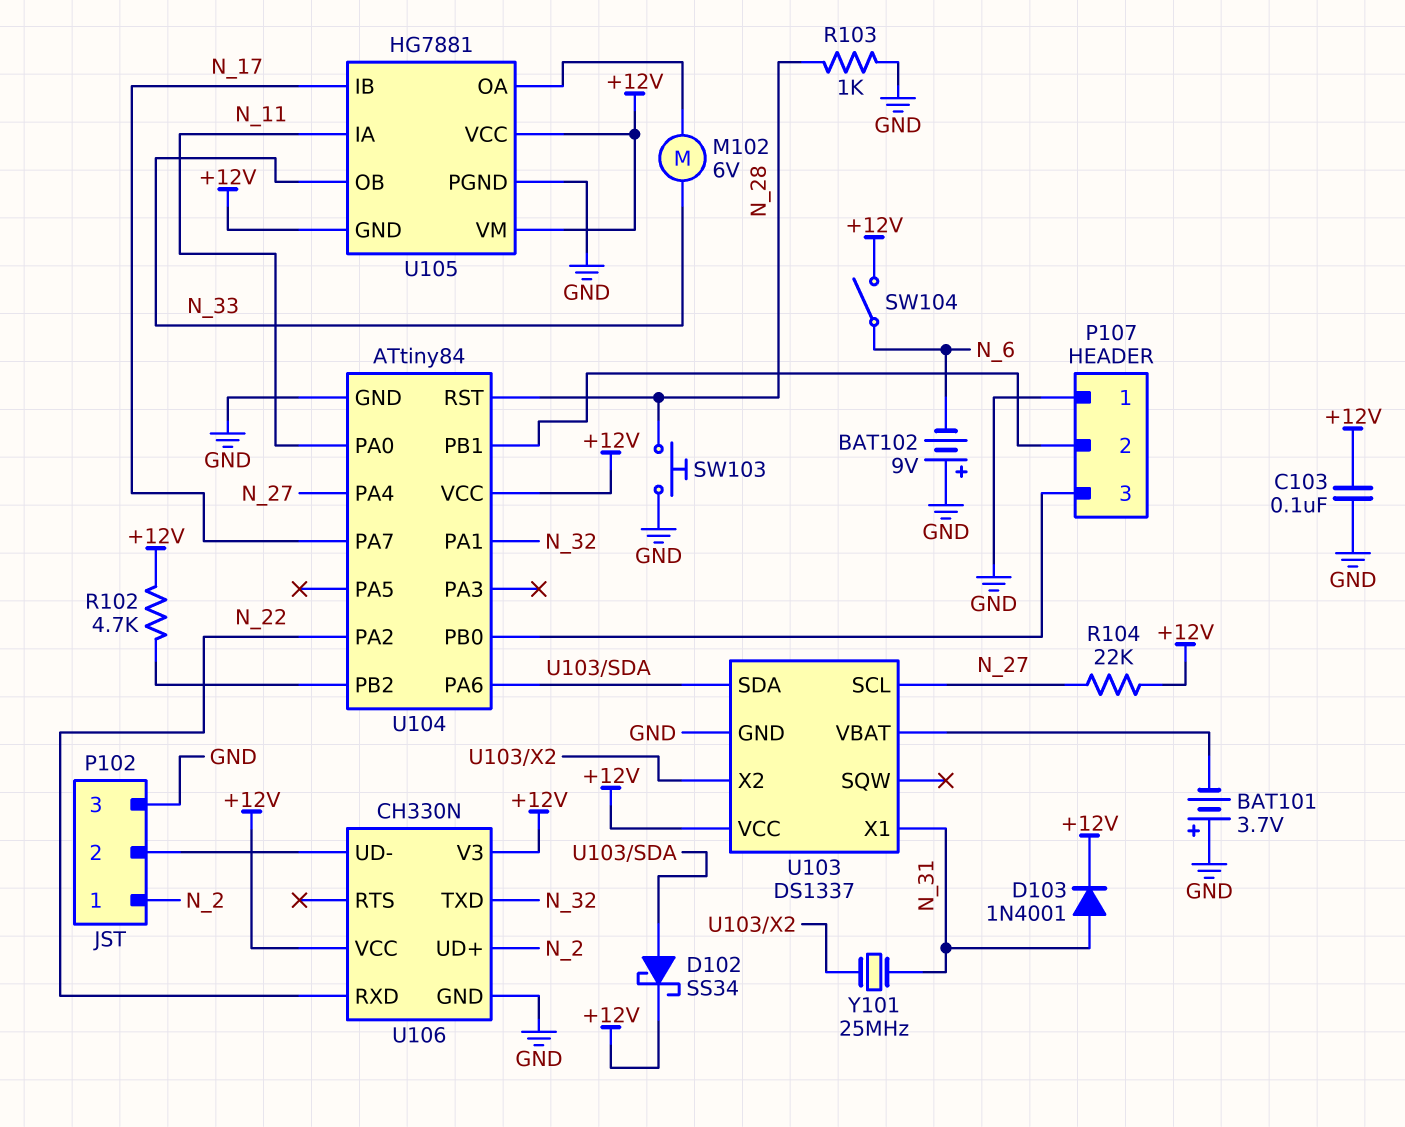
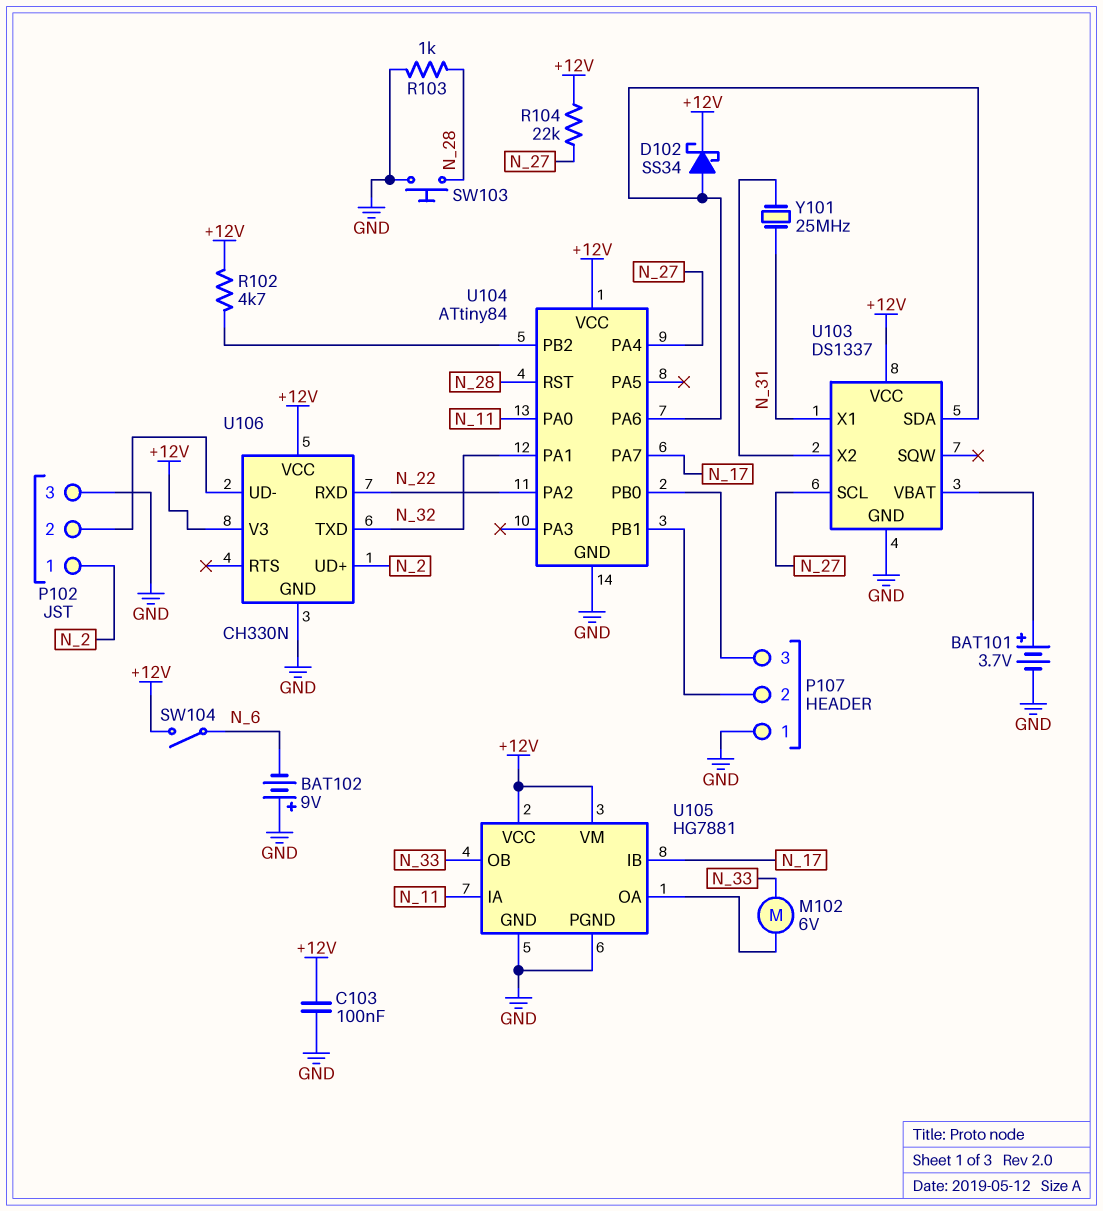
BAT101: 3.7V (plus GND, minus U103/VBAT) -> 3.7V (plus U103/VBAT, minus GND)
D103: diode 1N4001 (A N_31, K +12V) -> none
U105 pin GND: +12V -> GND

